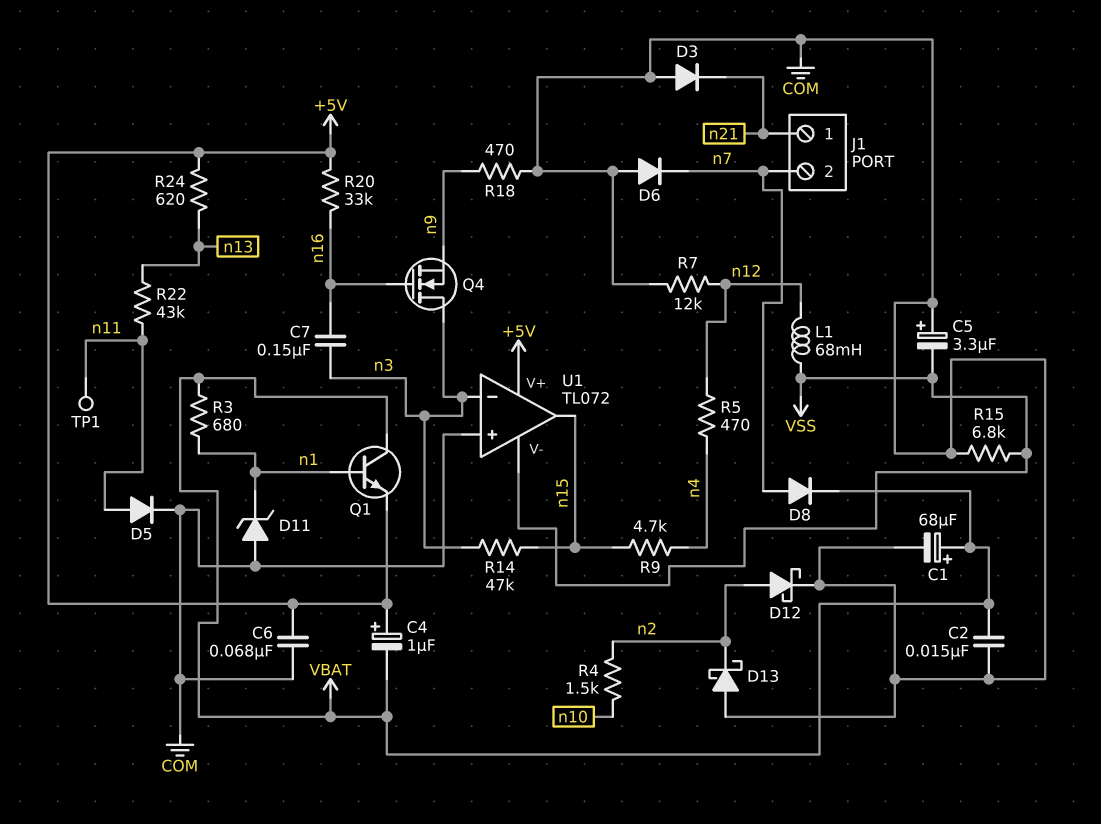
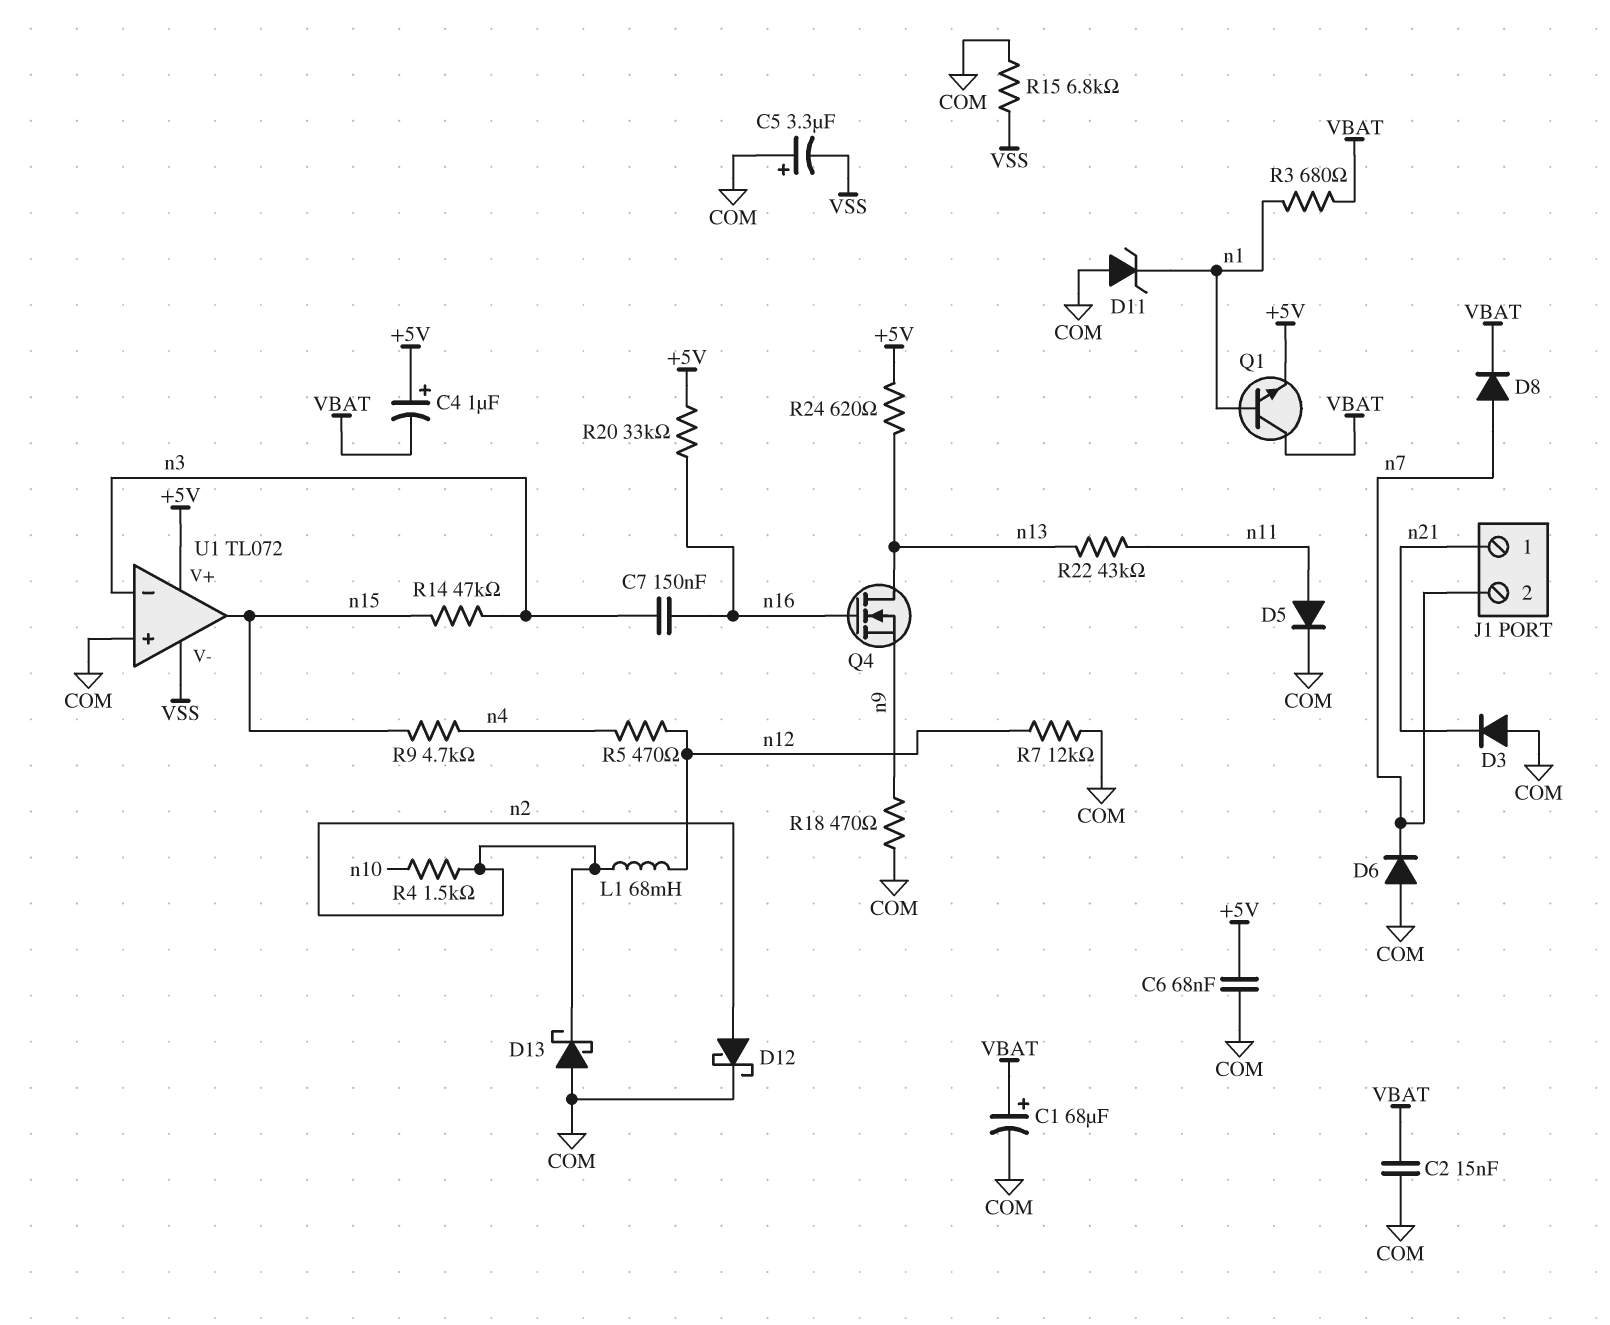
L1: 68mH (VSS, n12) -> 68mH (n2, n12)
Q4: NMOS (G n16, D n3, S n9) -> NMOS (G n16, D n13, S n9)
TP1: test point (n11) -> none

